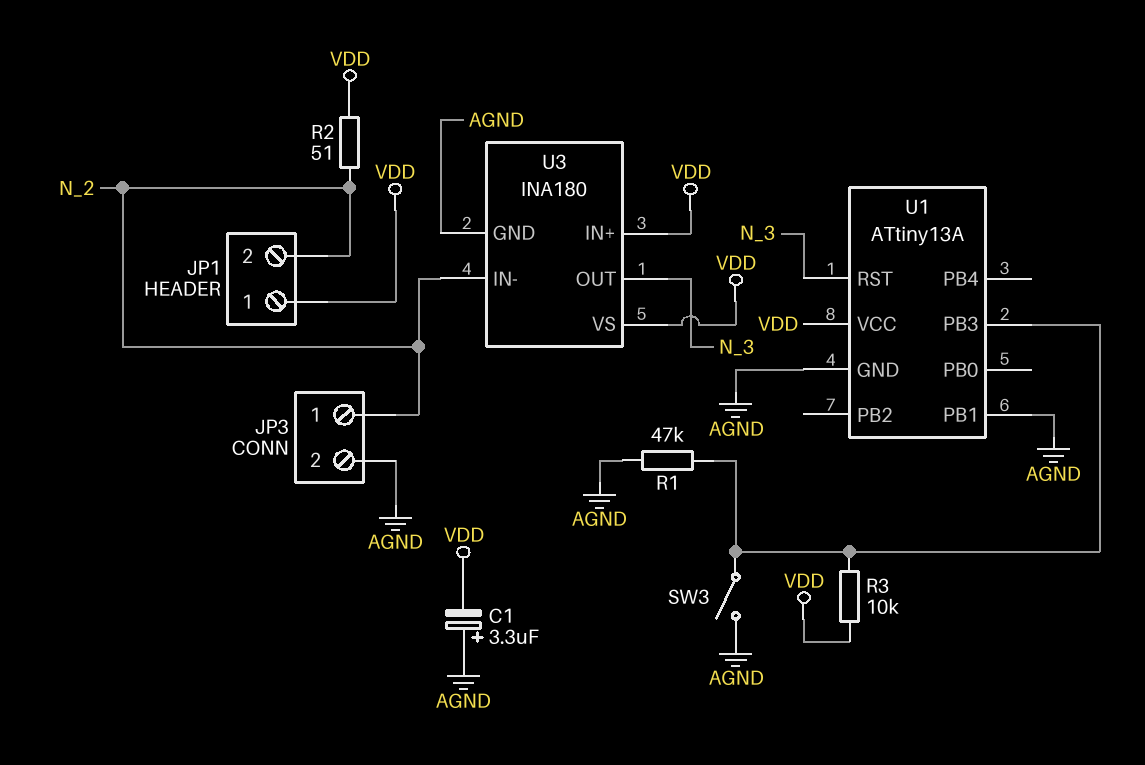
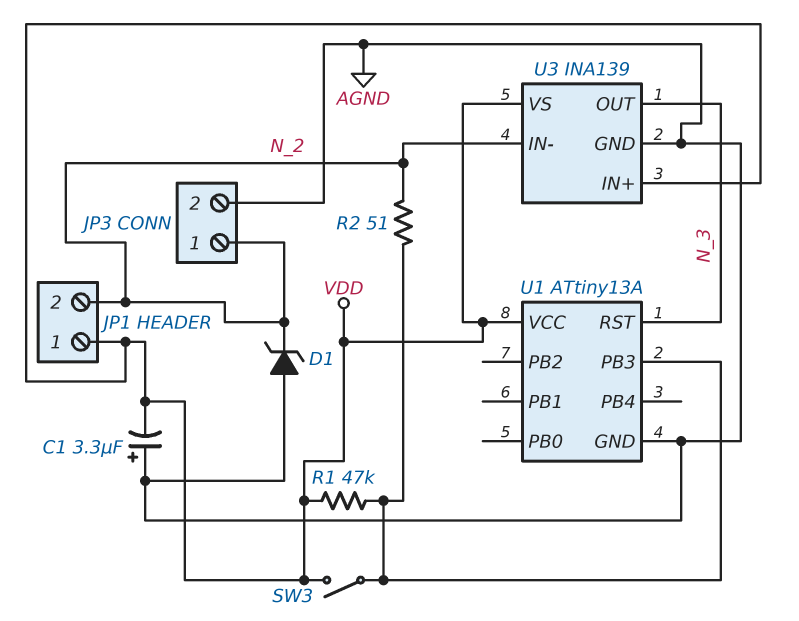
D1: none -> zener (A AGND, K N_2)
R1: 47k (AGND, U1/PB3) -> 47k (U1/PB3, VDD)
R2: 51 (N_2, VDD) -> 51 (N_2, U1/PB3)
R3: 10k (U1/PB3, VDD) -> none
SW3: switch (AGND, U1/PB3) -> switch (U1/PB3, VDD)
U1 pin PB1: AGND -> none
U3: INA180 -> INA139

